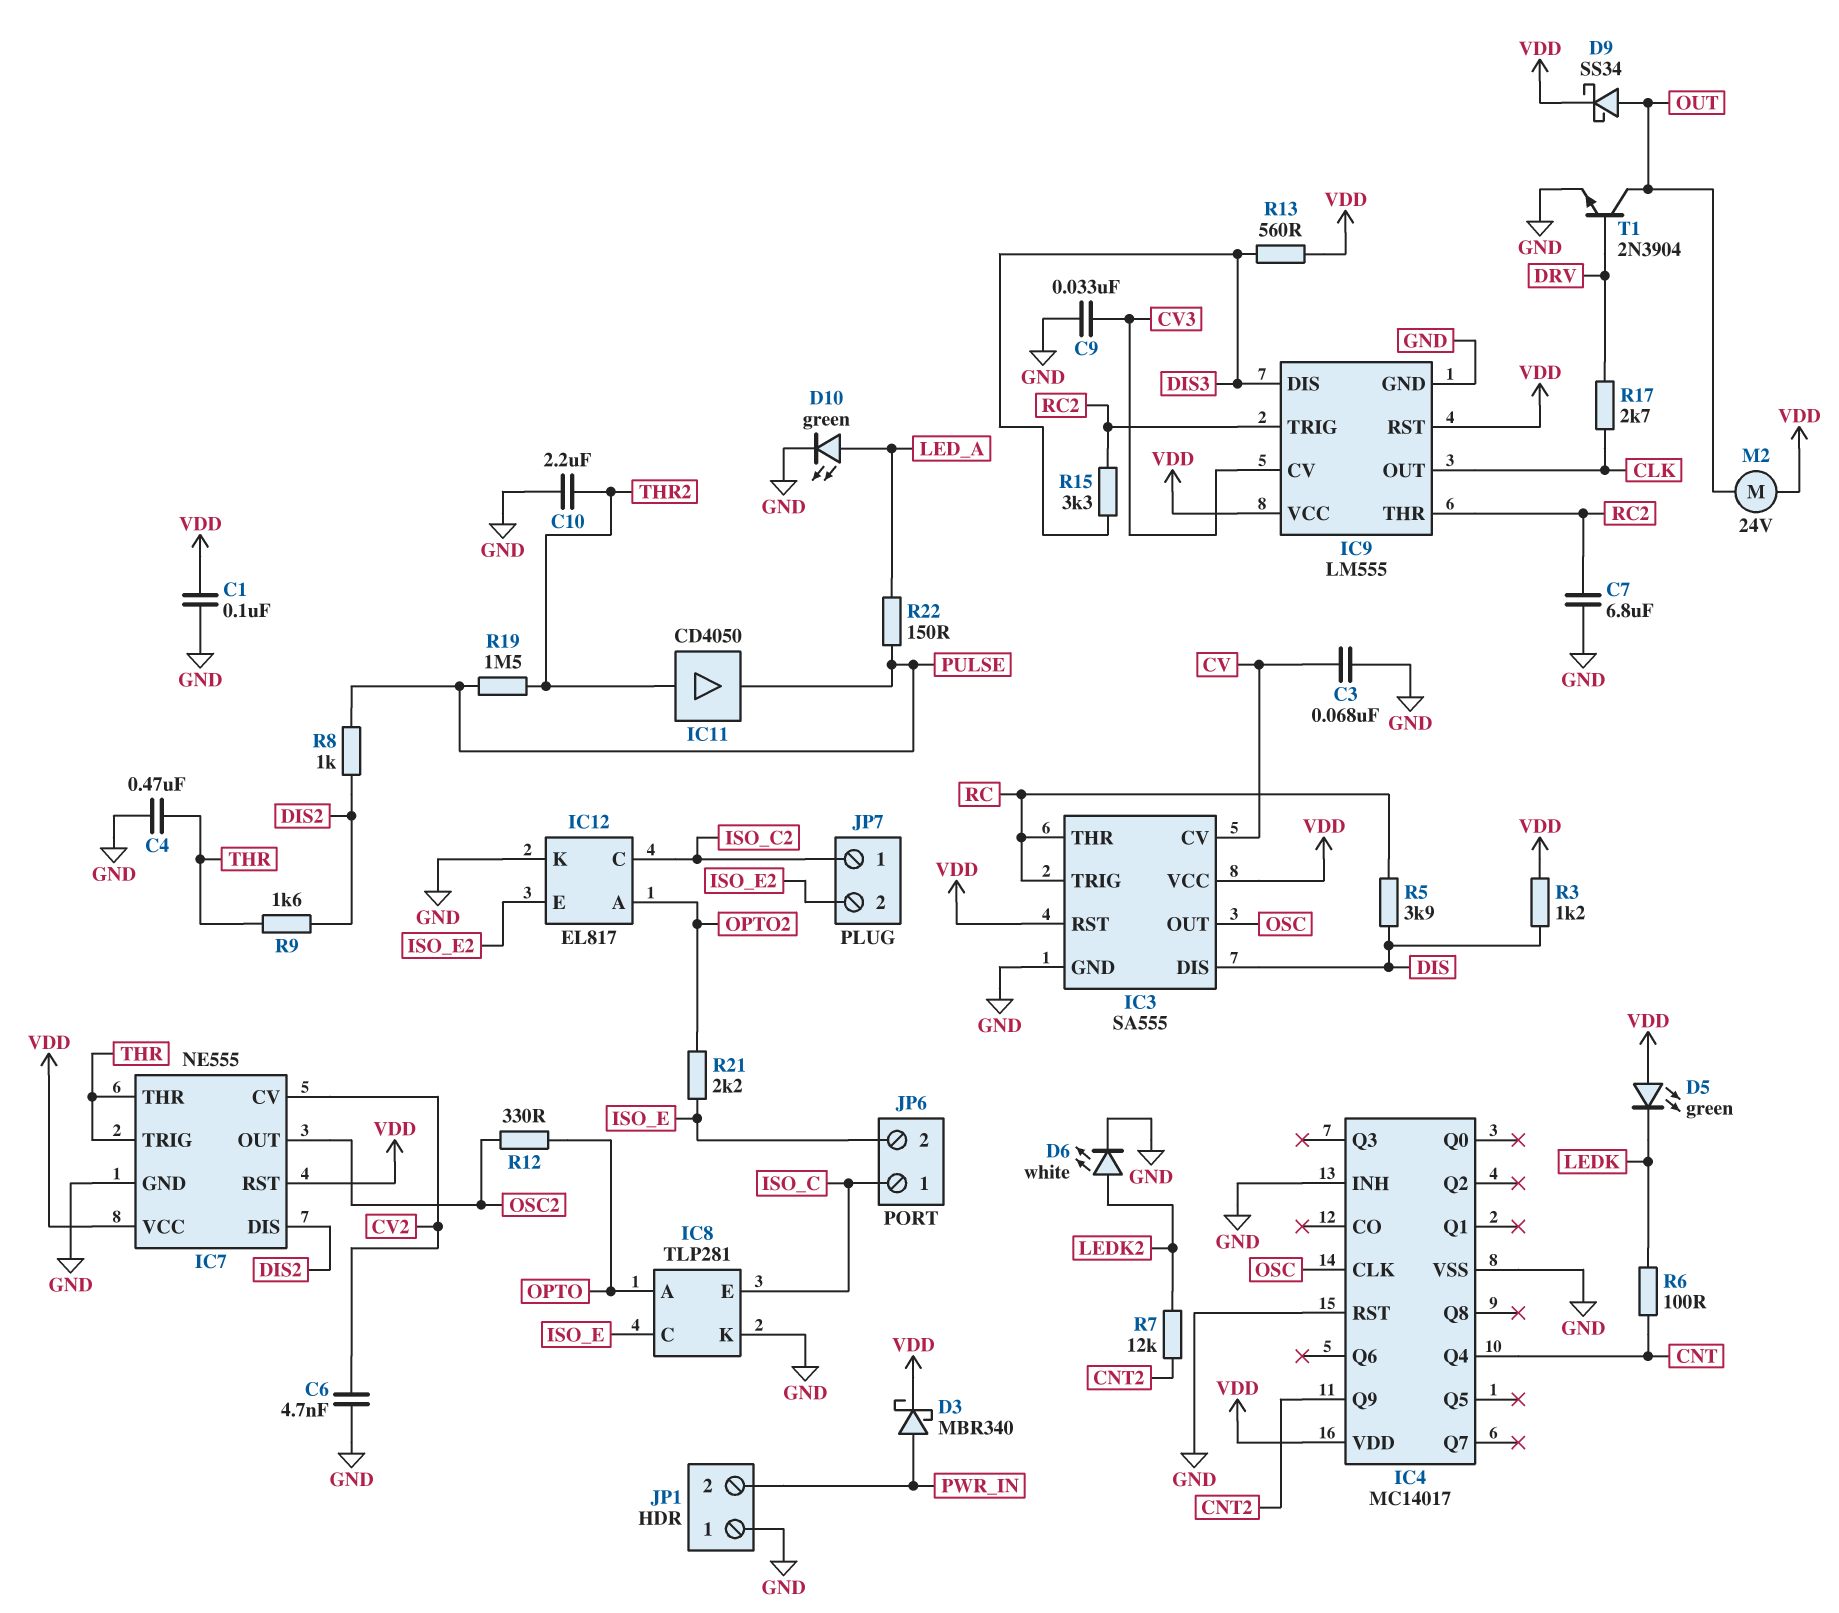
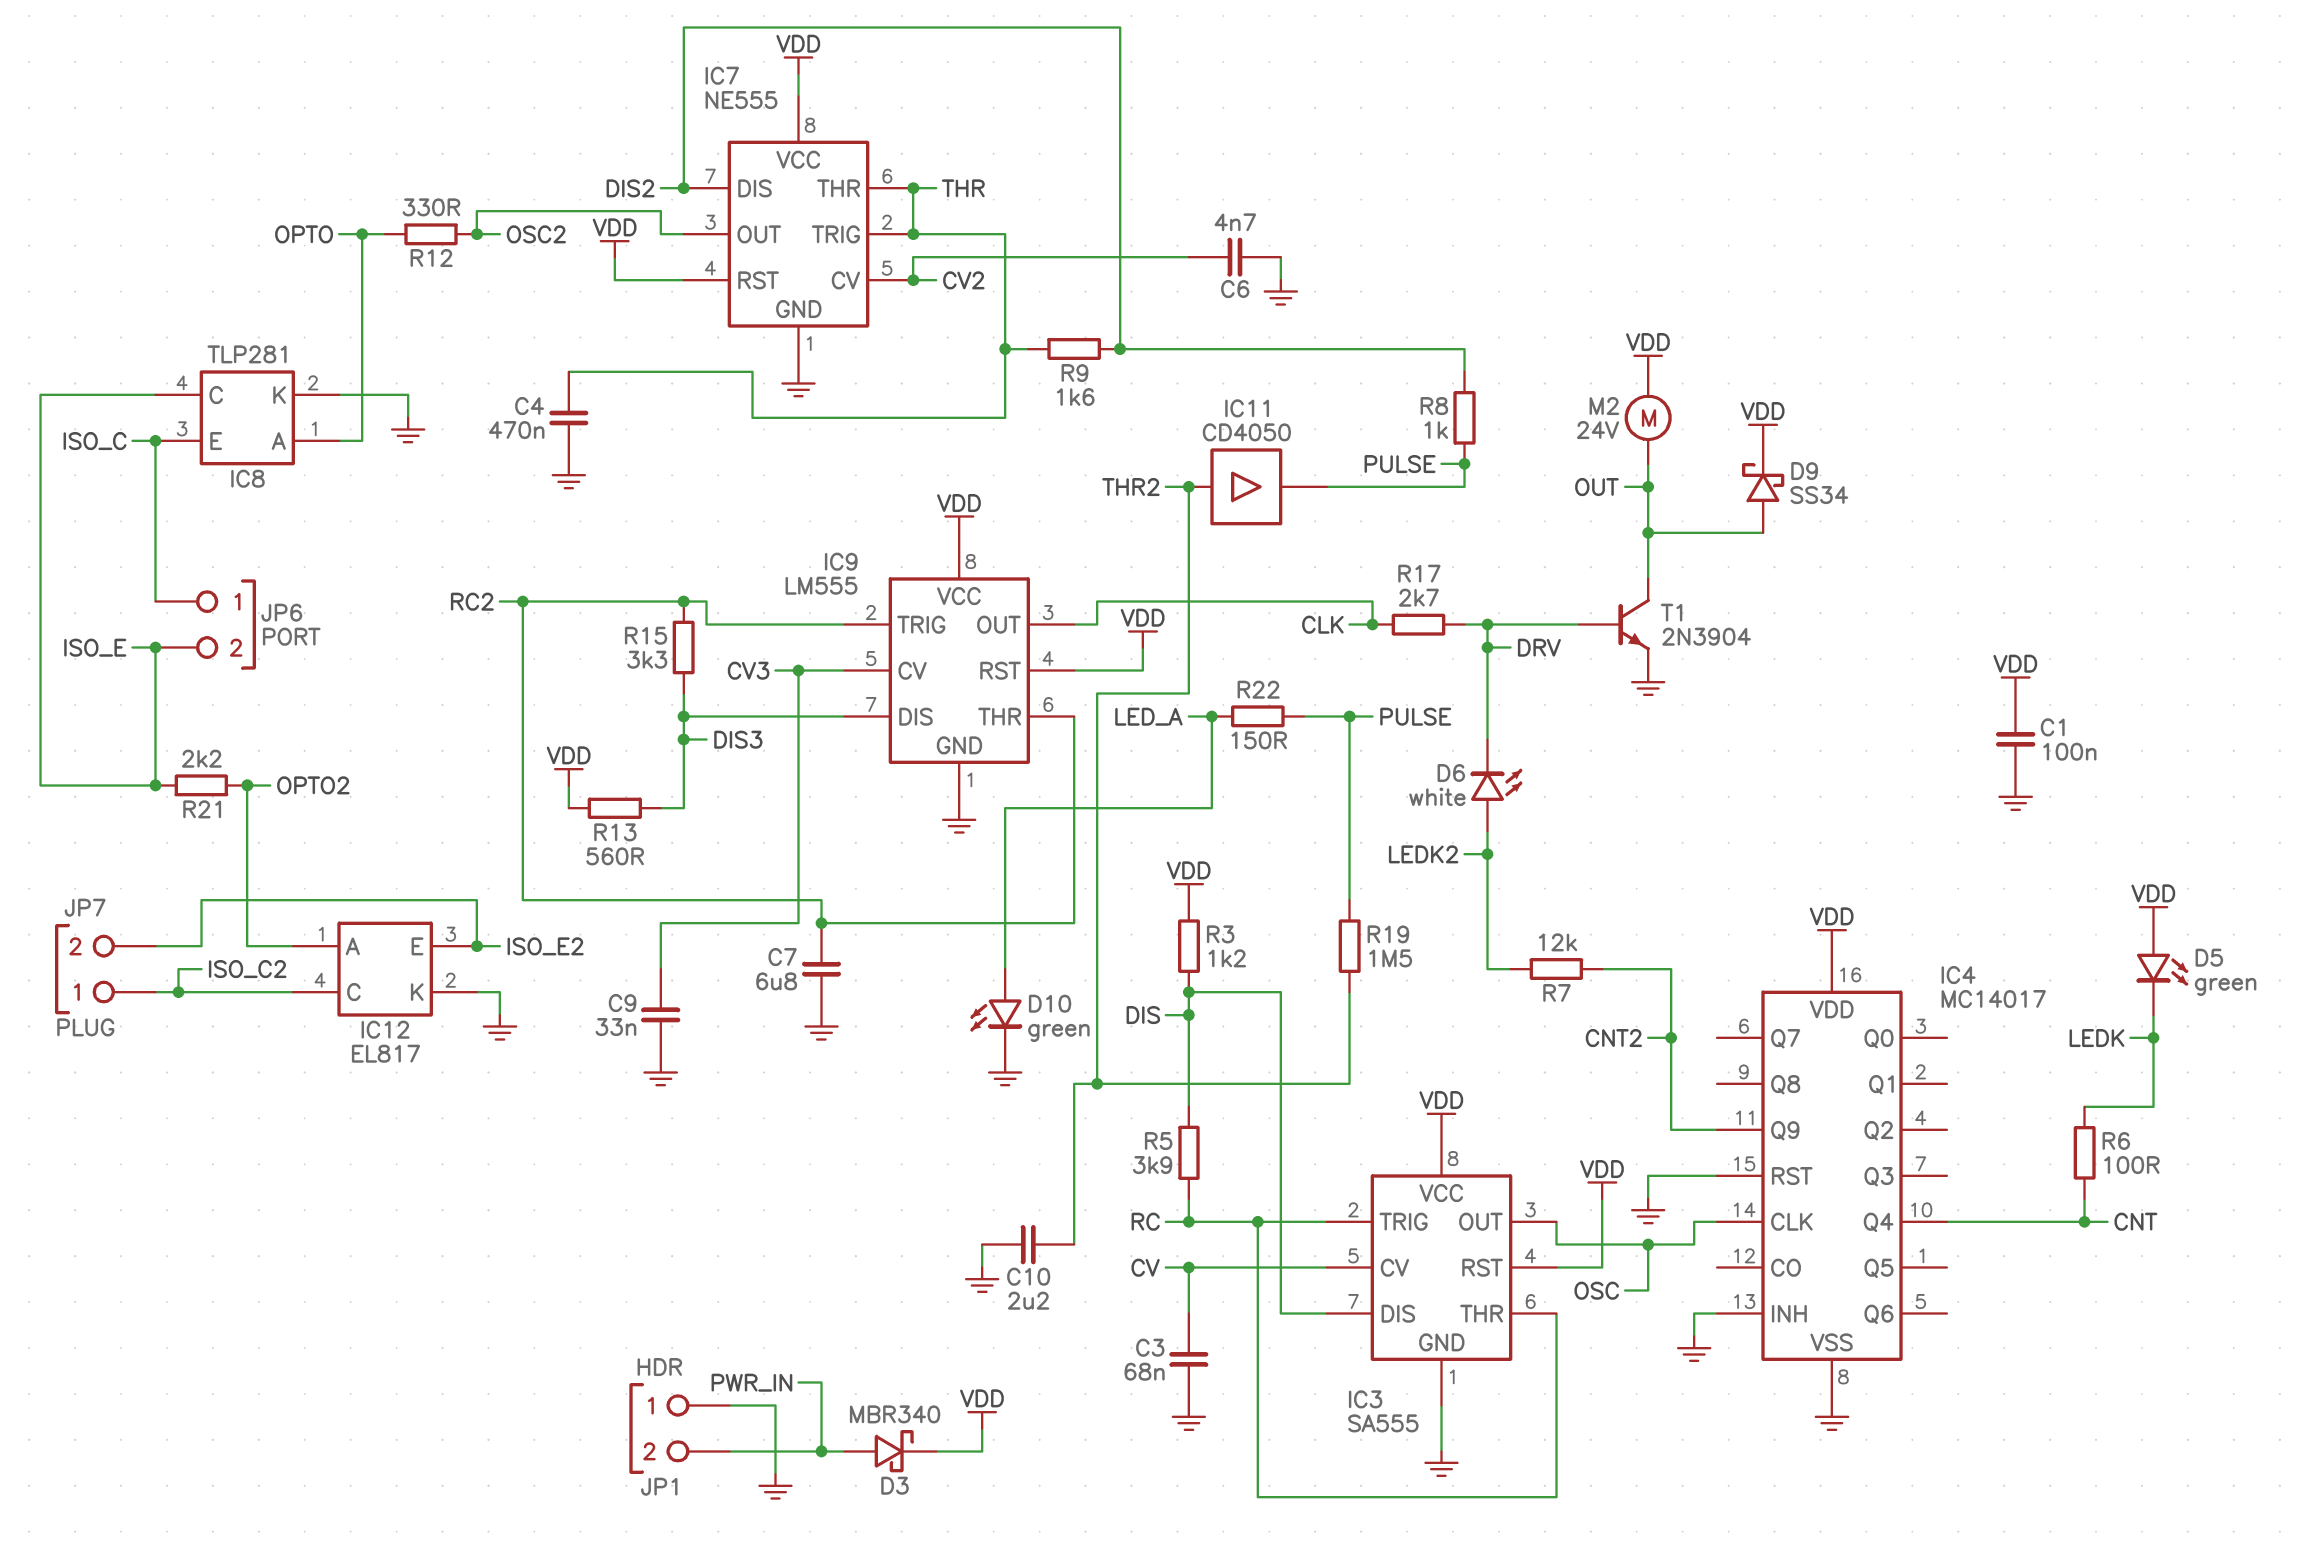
D6: LED white (A LEDK2, K GND) -> LED white (A LEDK2, K DRV)

